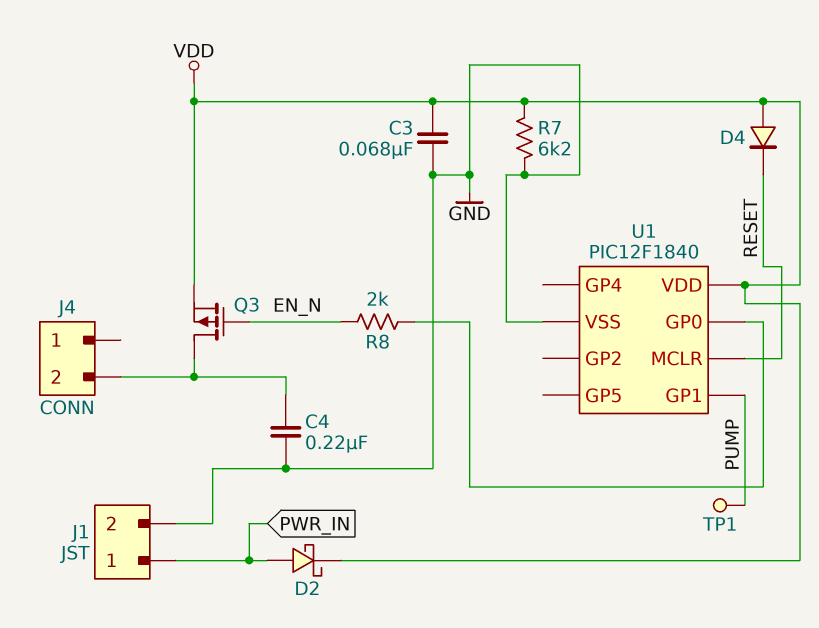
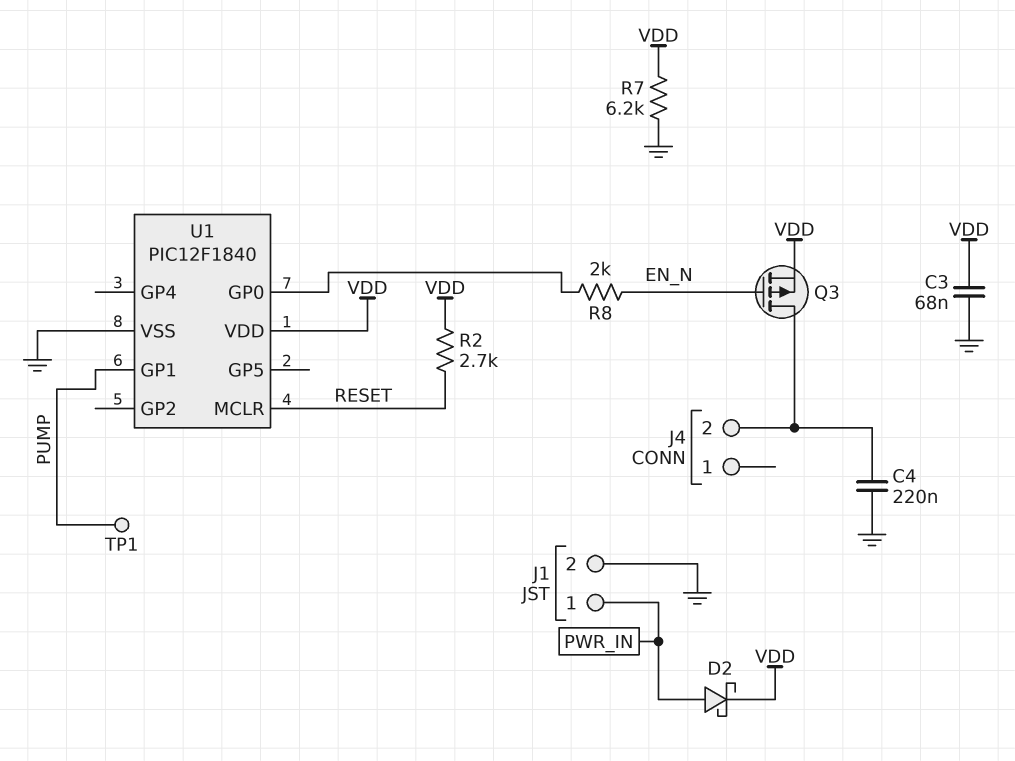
D4: diode (A VDD, K RESET) -> none
R2: none -> 2.7k (RESET, VDD)

